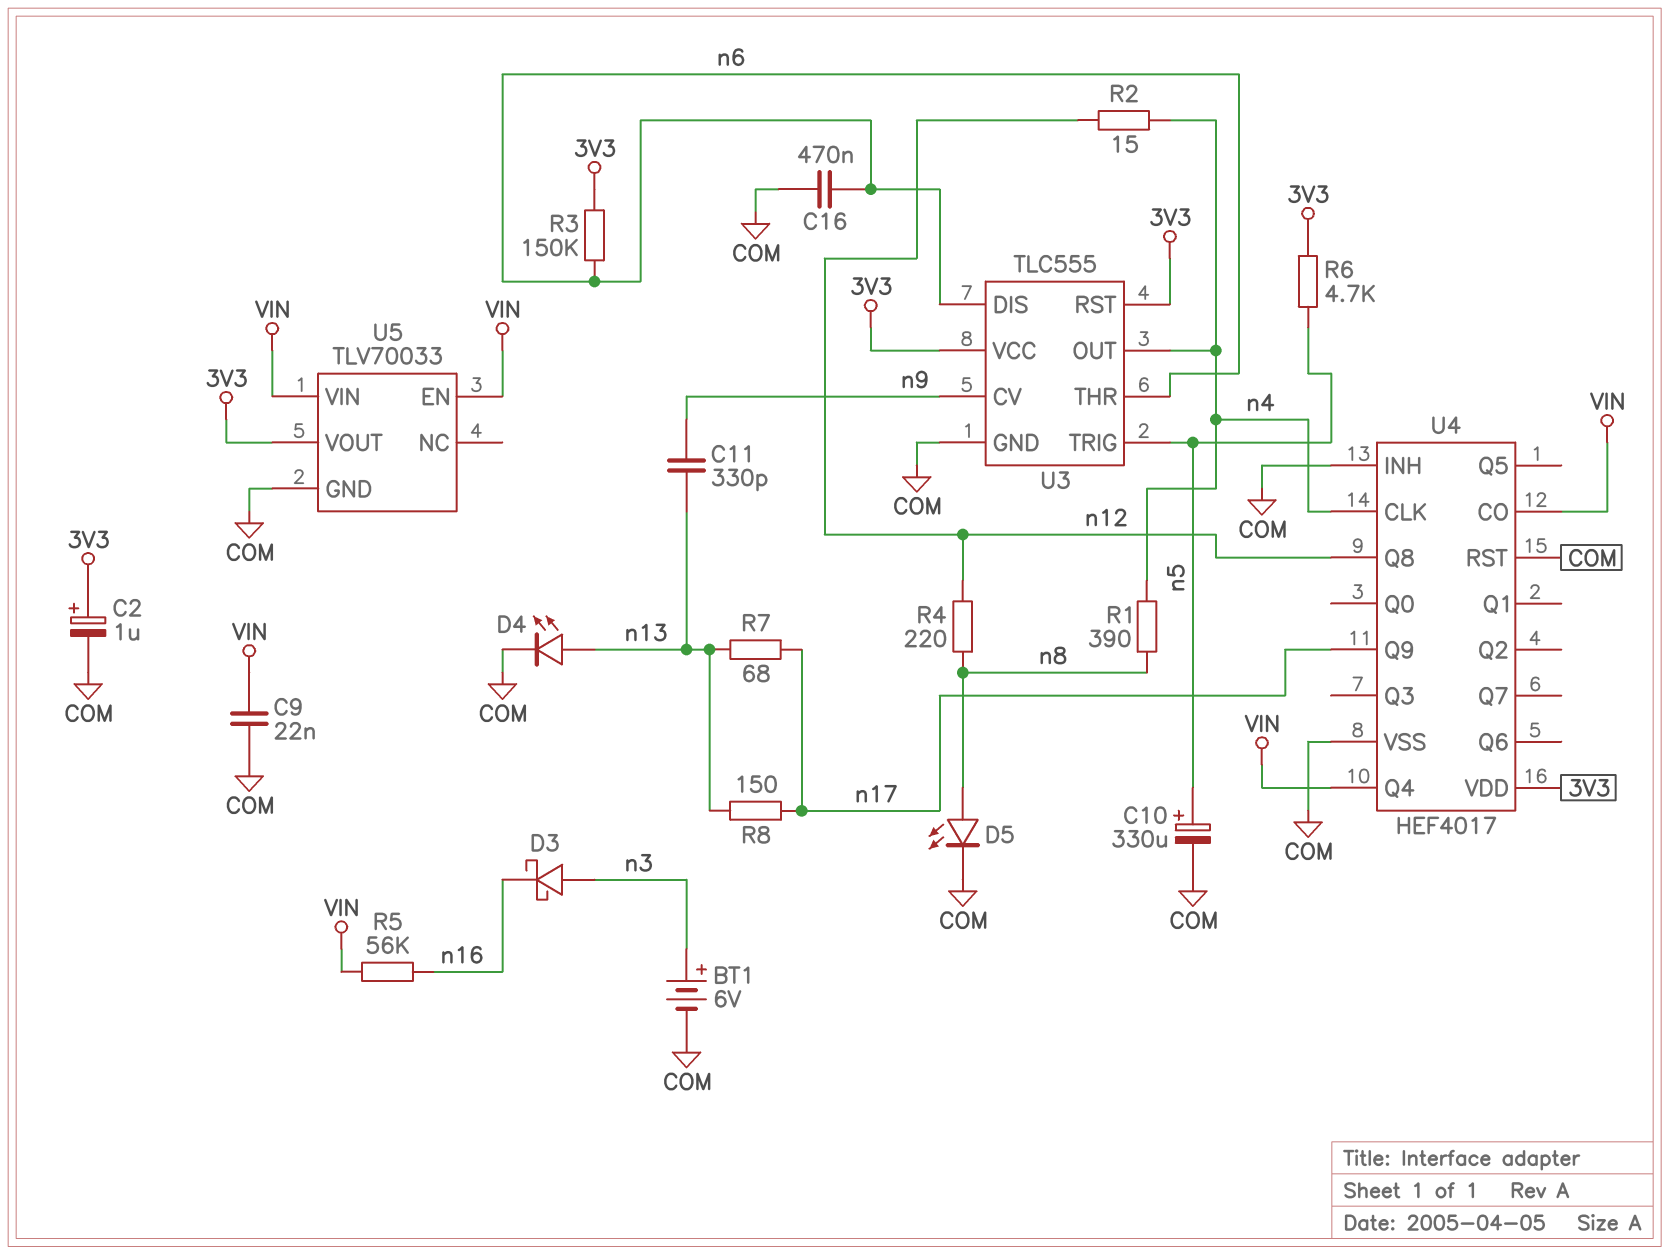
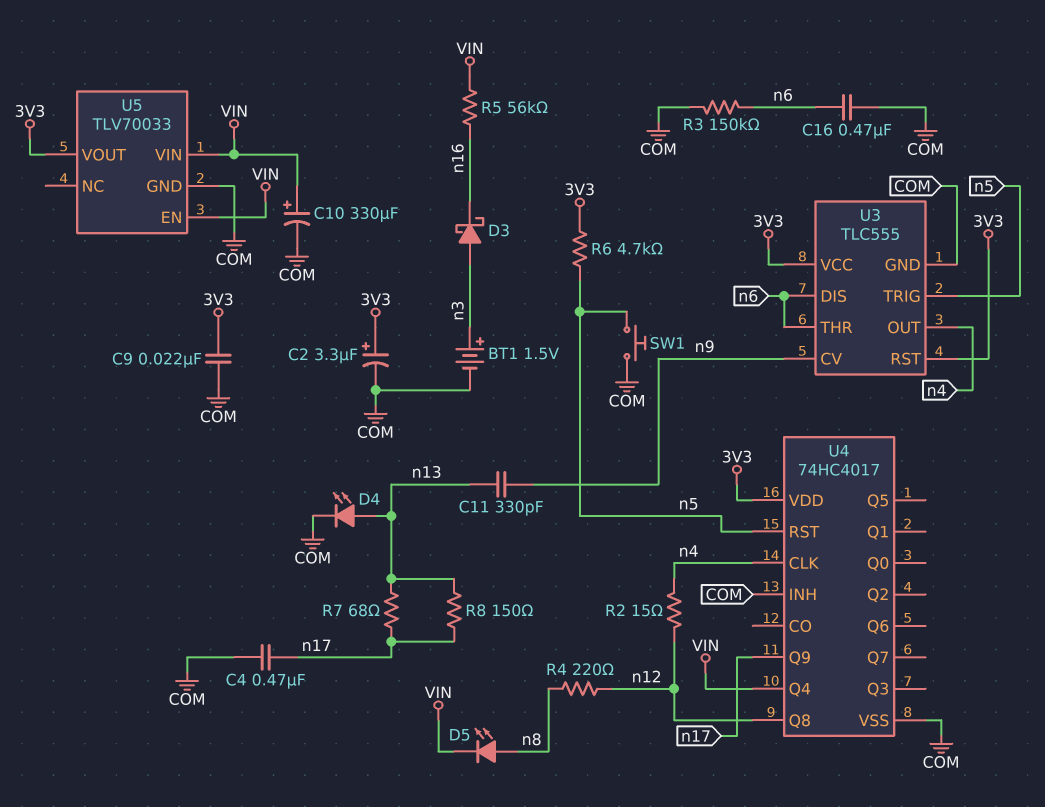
BT1: 6V (plus n3, minus COM) -> 1.5V (plus n3, minus COM)
C2: 1uF (plus 3V3, minus COM) -> 3.3uF (plus 3V3, minus COM)
C4: none -> 470nF (COM, n17)
C9: 22nF (COM, VIN) -> 22nF (3V3, COM)
C10: 330uF (plus n5, minus COM) -> 330uF (plus VIN, minus COM)
D5: LED (A n8, K COM) -> LED (A n8, K VIN)
R1: 390 (n4, n8) -> none
R3: 150k (3V3, n6) -> 150k (COM, n6)
SW1: none -> button (COM, n5)
U4: HEF4017 -> 74HC4017
U4 pin CO: VIN -> none
U4 pin RST: COM -> n5

